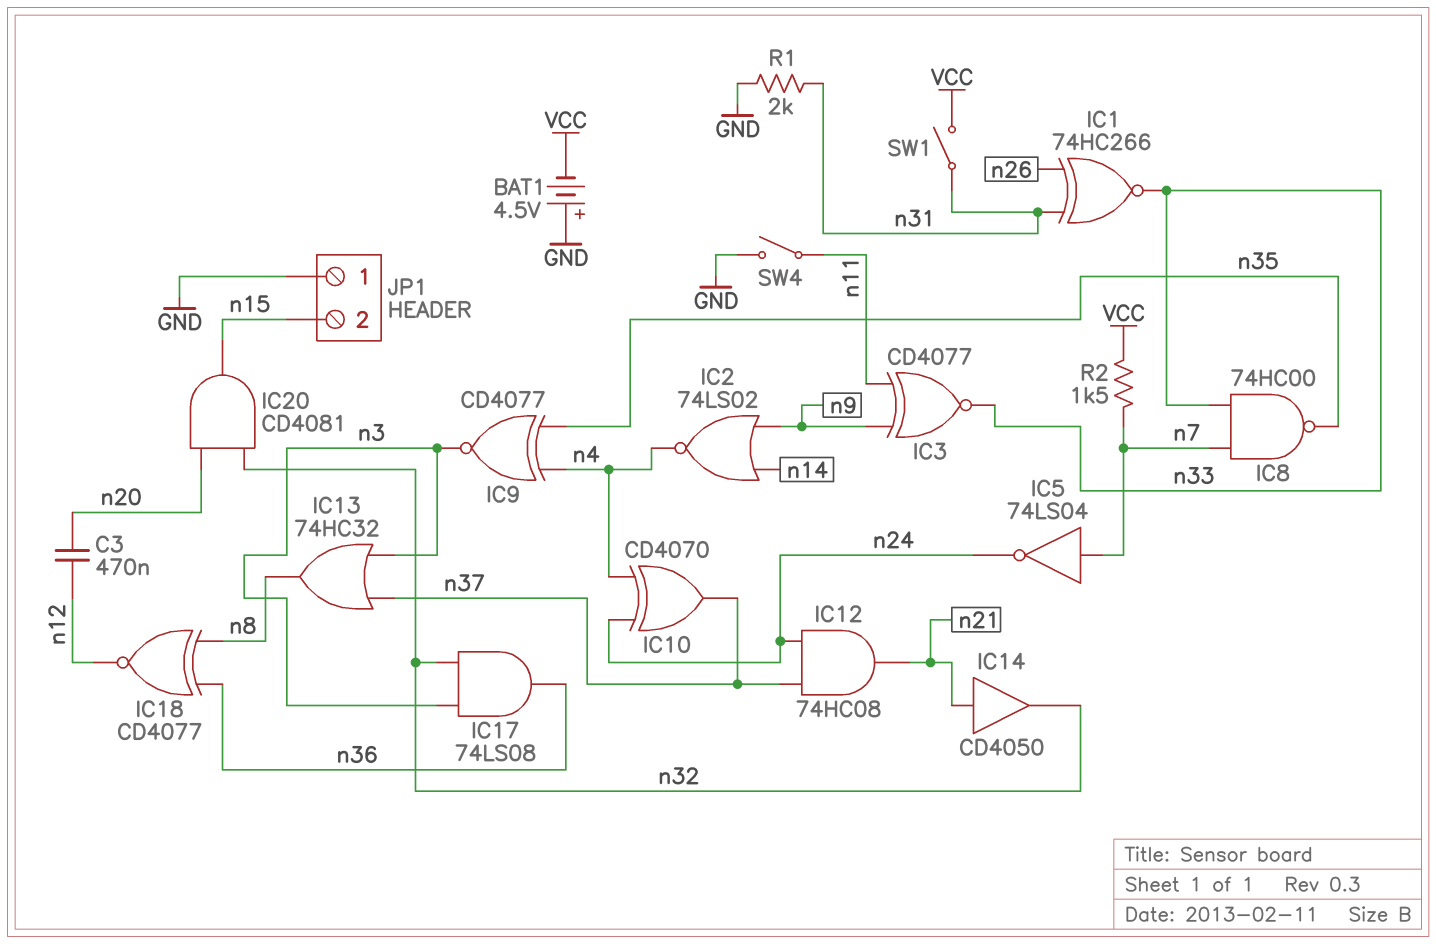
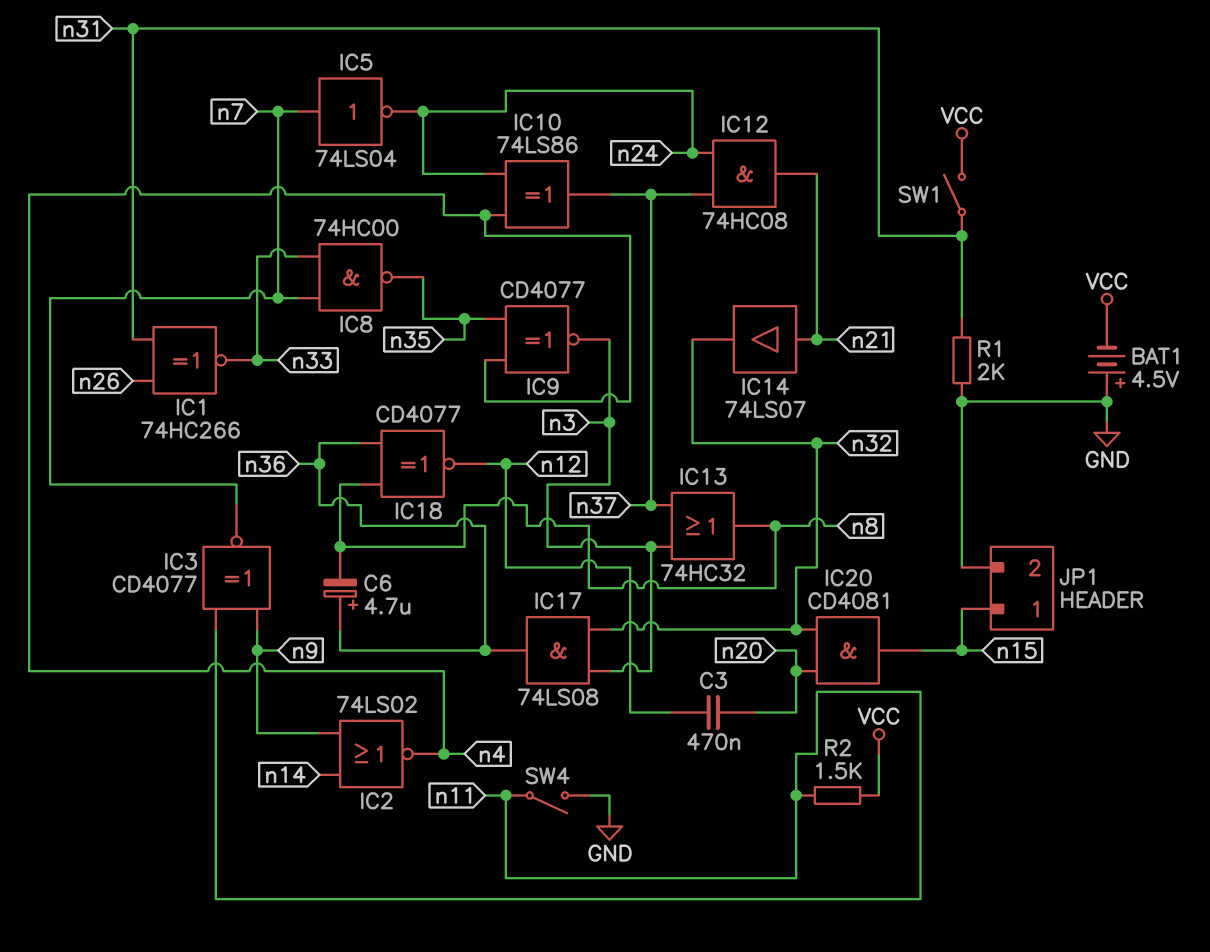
C6: none -> 4.7uF (plus n36, minus n8)
IC3: XNOR CD4077 (in n9, in n11, out n33) -> XNOR CD4077 (in n9, in n11, out n7)
IC10: XOR CD4070 (in n4, in n24, out n37) -> XOR 74LS86 (in n4, in n24, out n37)
IC14: buffer CD4050 (in n21, out n32) -> buffer 74LS07 (in n21, out n32)
JP1 pin 1: GND -> n15
JP1 pin 2: n15 -> GND
R2: 1.5k (VCC, n7) -> 1.5k (VCC, n11)

